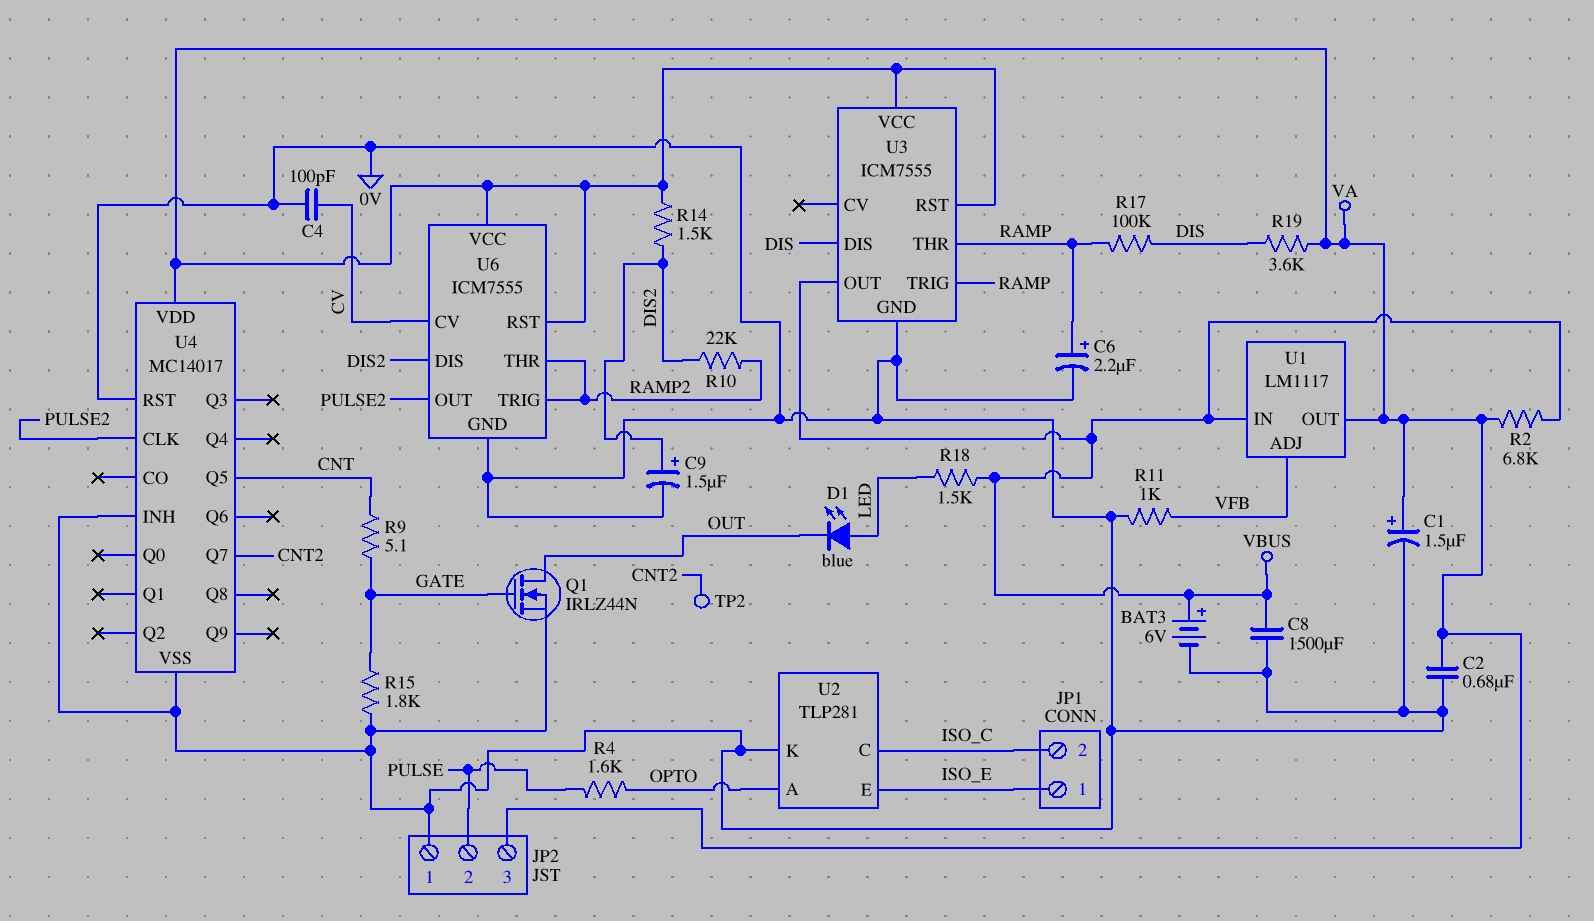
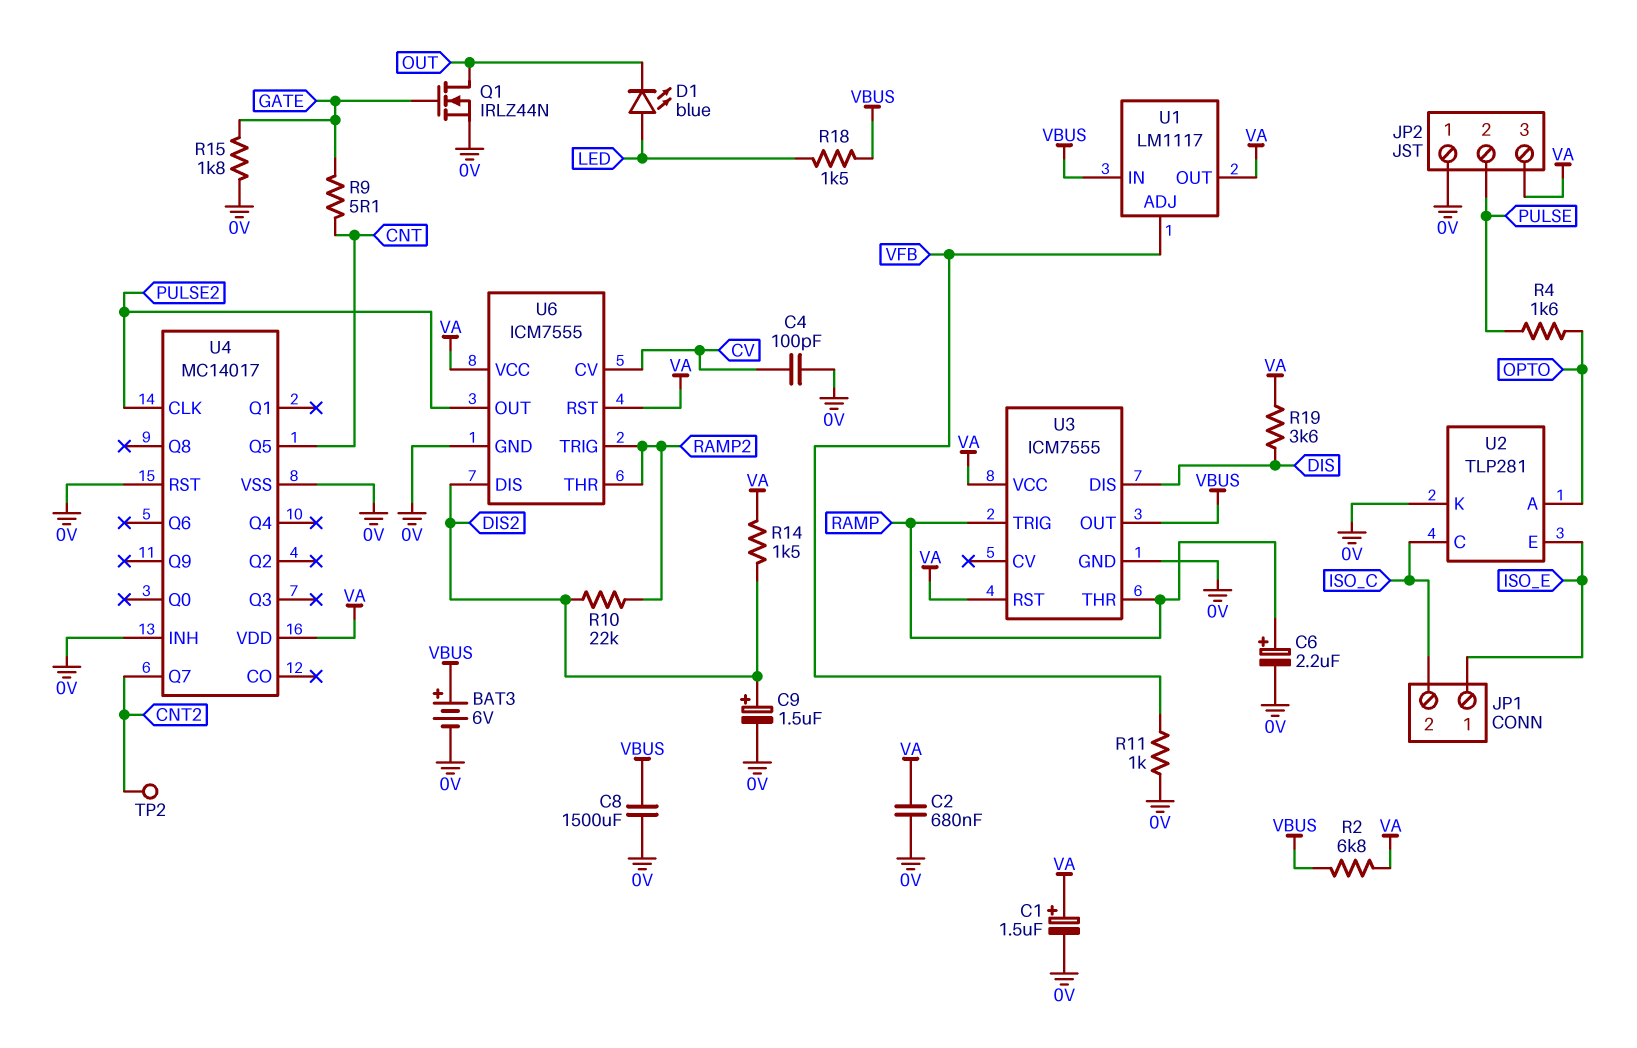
R17: 100k (DIS, RAMP) -> none

